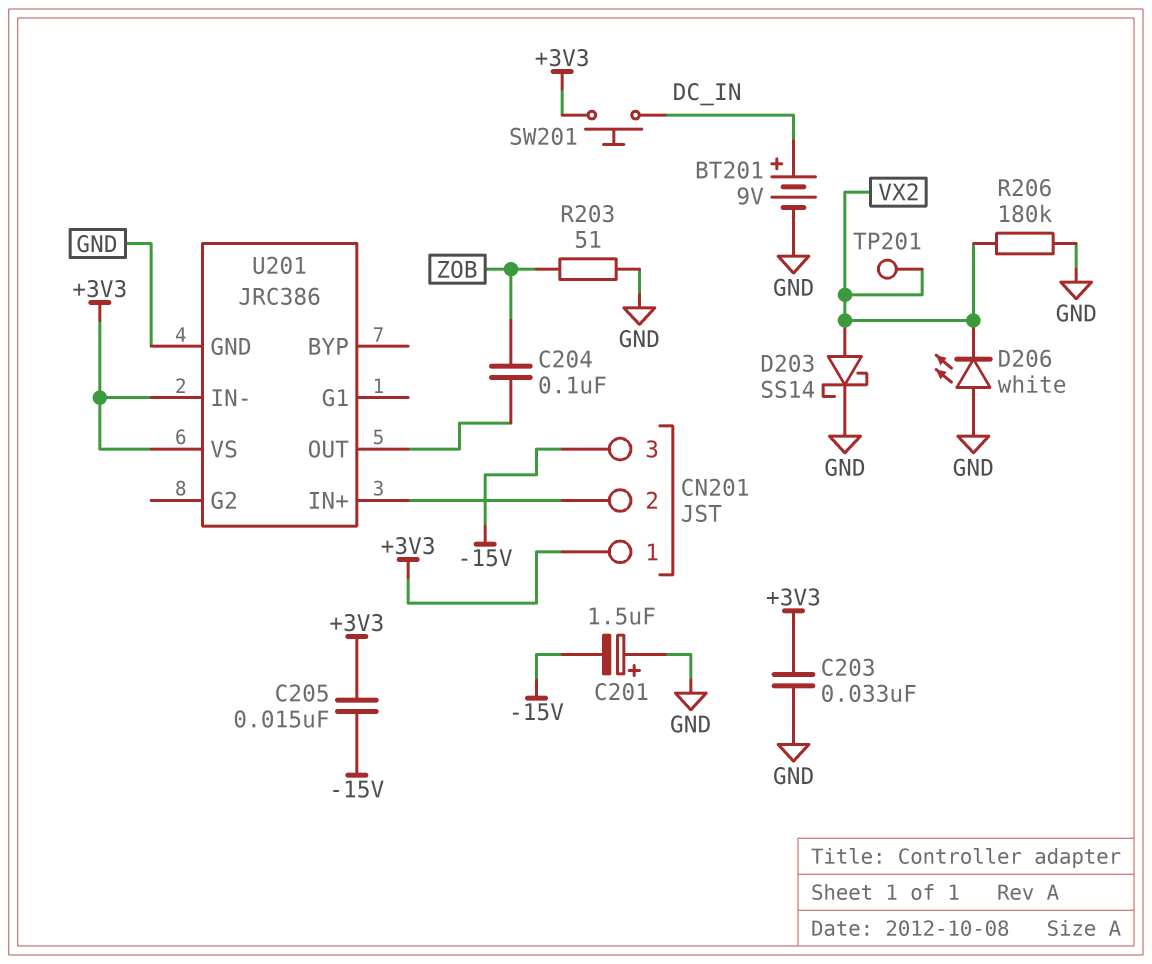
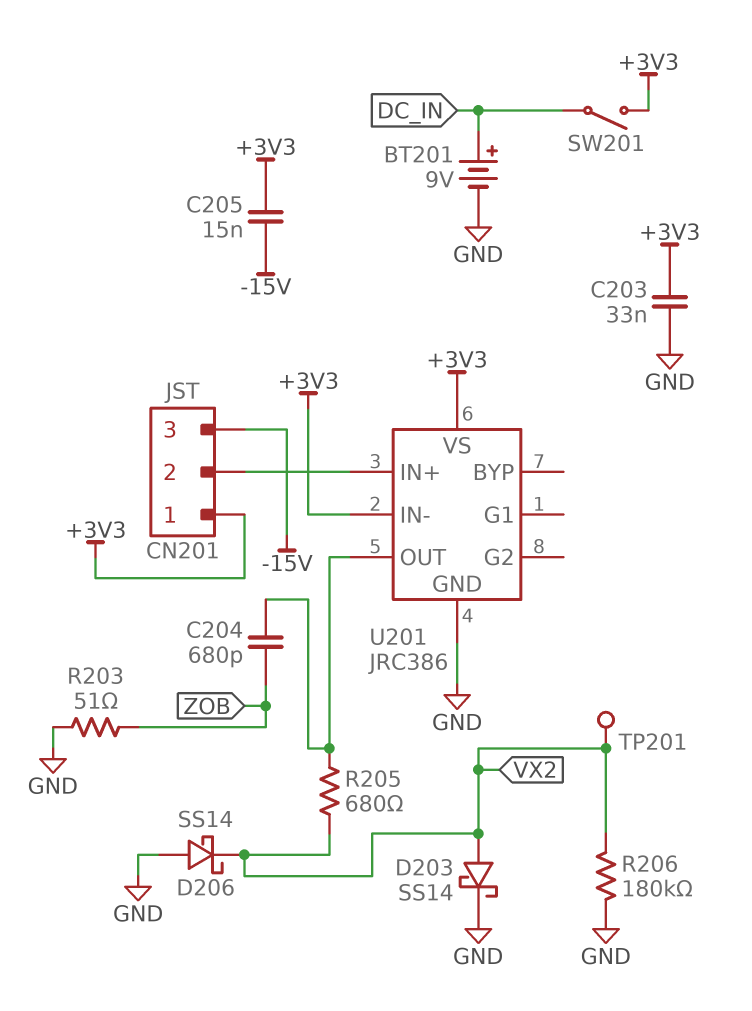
C201: 1.5uF (plus GND, minus -15V) -> none
C204: 100nF (U201/OUT, ZOB) -> 680pF (U201/OUT, ZOB)
D206: LED white (A GND, K VX2) -> schottky SS14 (A GND, K VX2)
R205: none -> 680 (U201/OUT, VX2)
SW201: button (+3V3, DC_IN) -> switch (+3V3, DC_IN)

